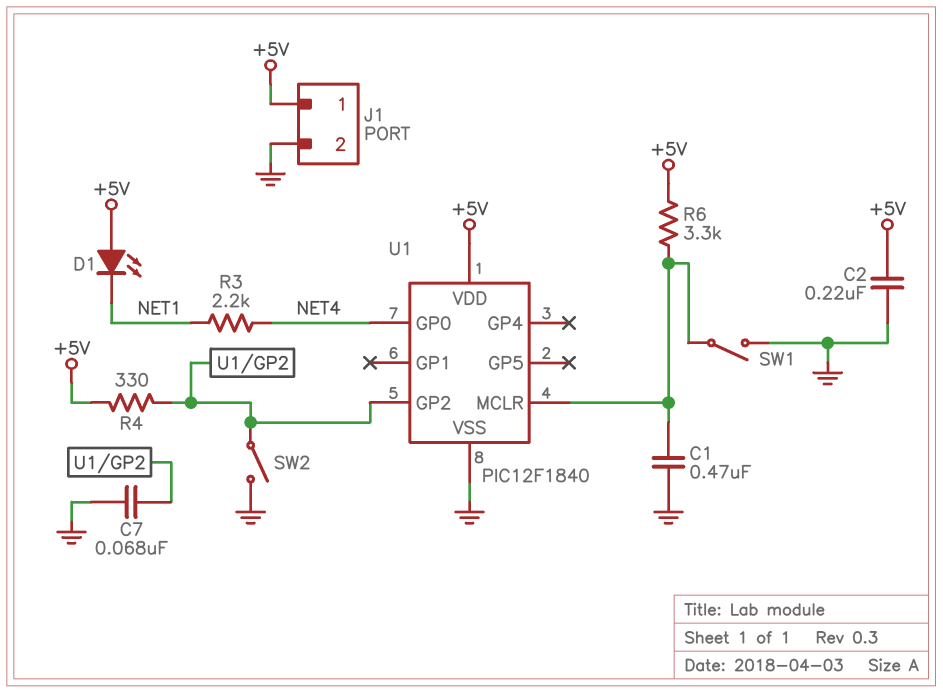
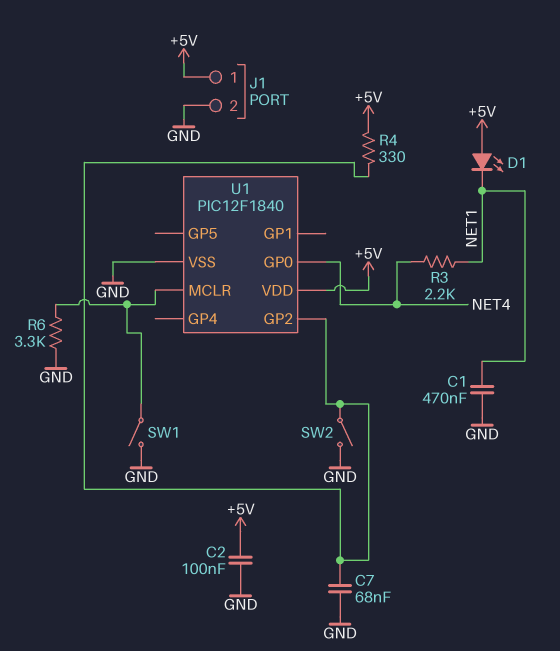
C1: 470nF (GND, U1/MCLR) -> 470nF (GND, NET1)
C2: 220nF (+5V, GND) -> 100nF (+5V, GND)
R6: 3.3k (+5V, U1/MCLR) -> 3.3k (GND, U1/MCLR)

